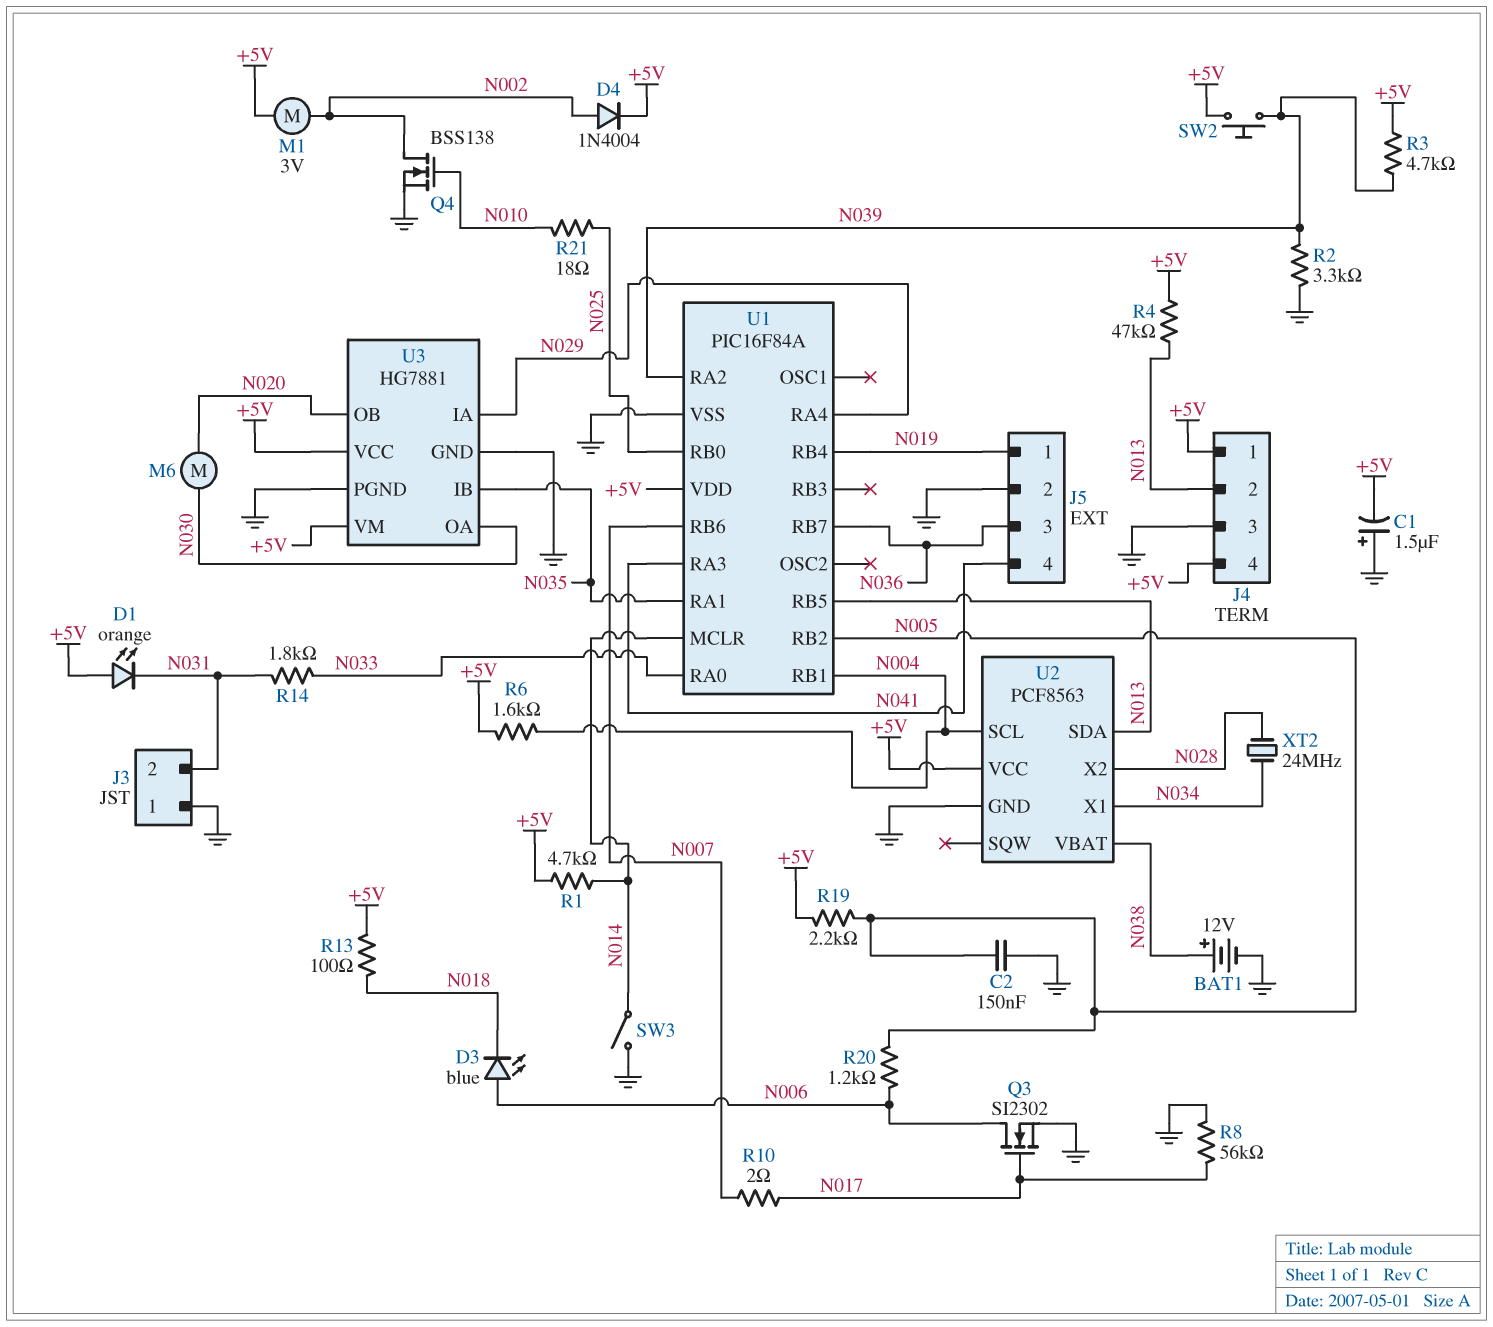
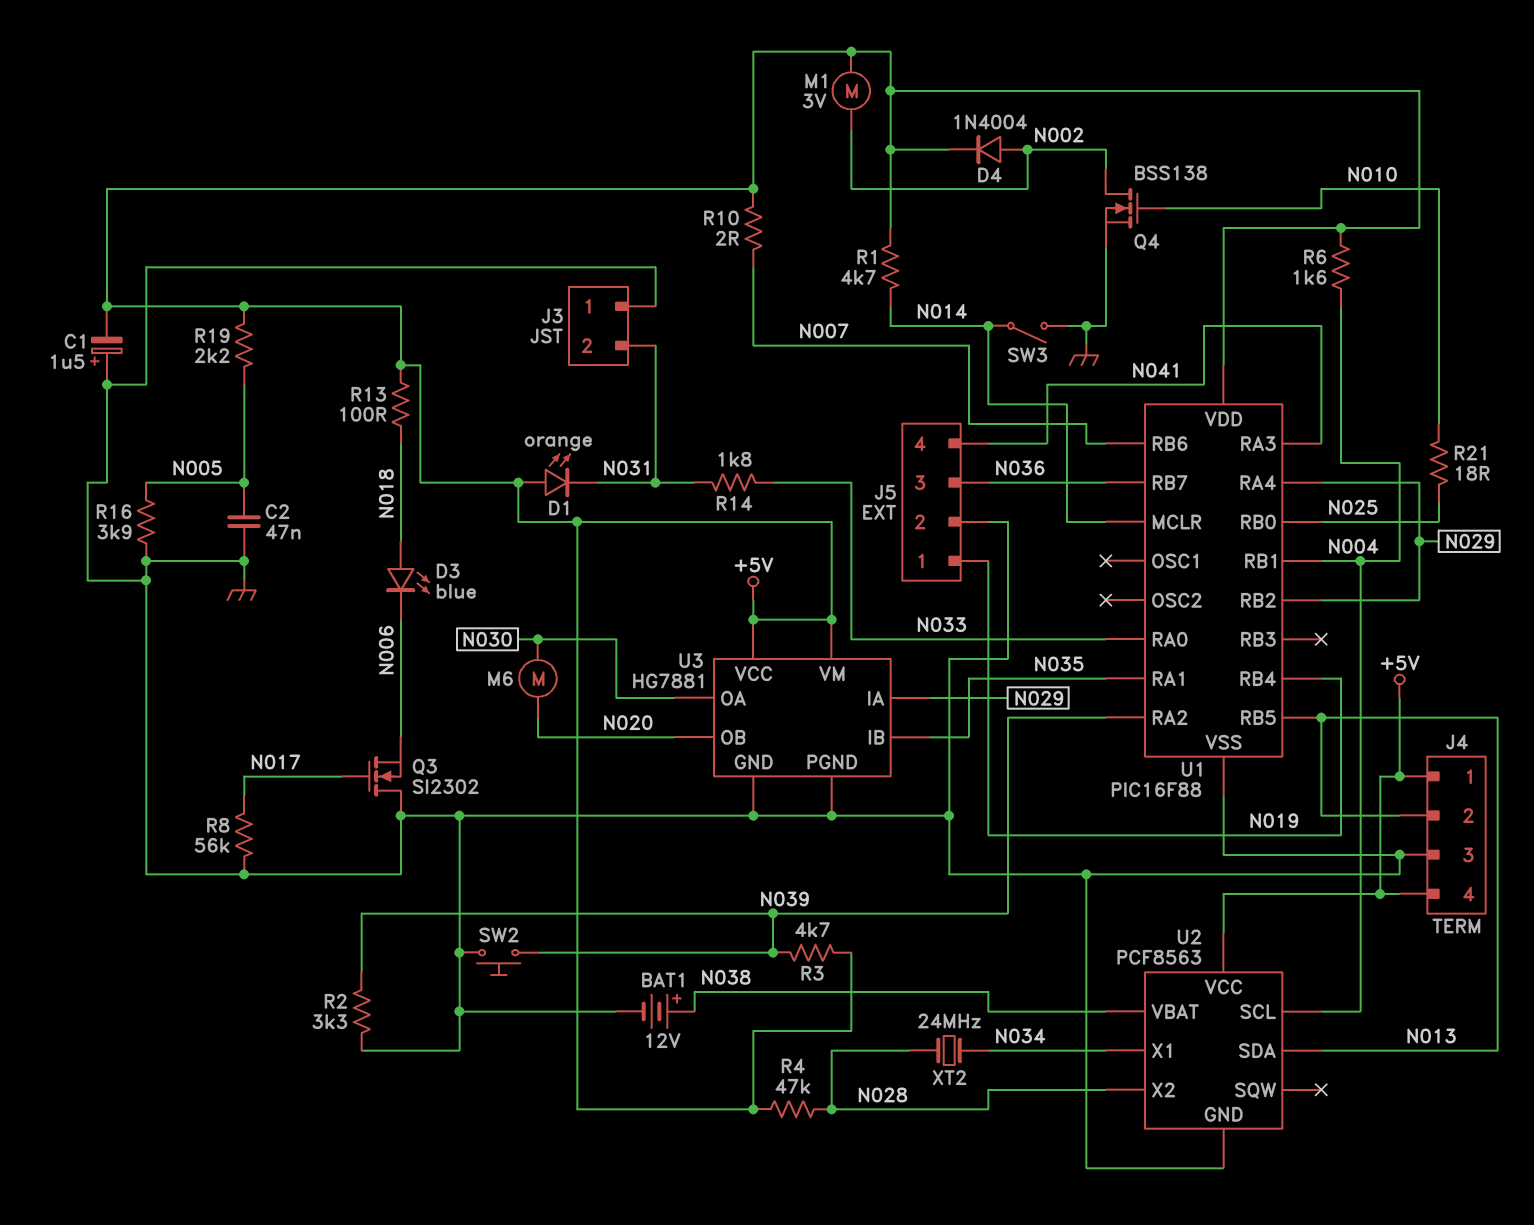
C2: 150nF (GND, N005) -> 47nF (GND, N005)
D3: LED blue (A N006, K N018) -> LED blue (A N018, K N006)
Q3: NMOS SI2302 (G N017, D N006, S GND) -> NMOS SI2302 (G N017, D GND, S N006)
R4: 47k (+5V, N013) -> 47k (+5V, N028)
R10: 2 (N007, N017) -> 2 (+5V, N007)
R16: none -> 3.9k (GND, N005)
R20: 1.2k (N005, N006) -> none
SW2: button (+5V, N039) -> button (GND, N039)
U1: PIC16F84A -> PIC16F88
U1 pin RB2: N005 -> N029

